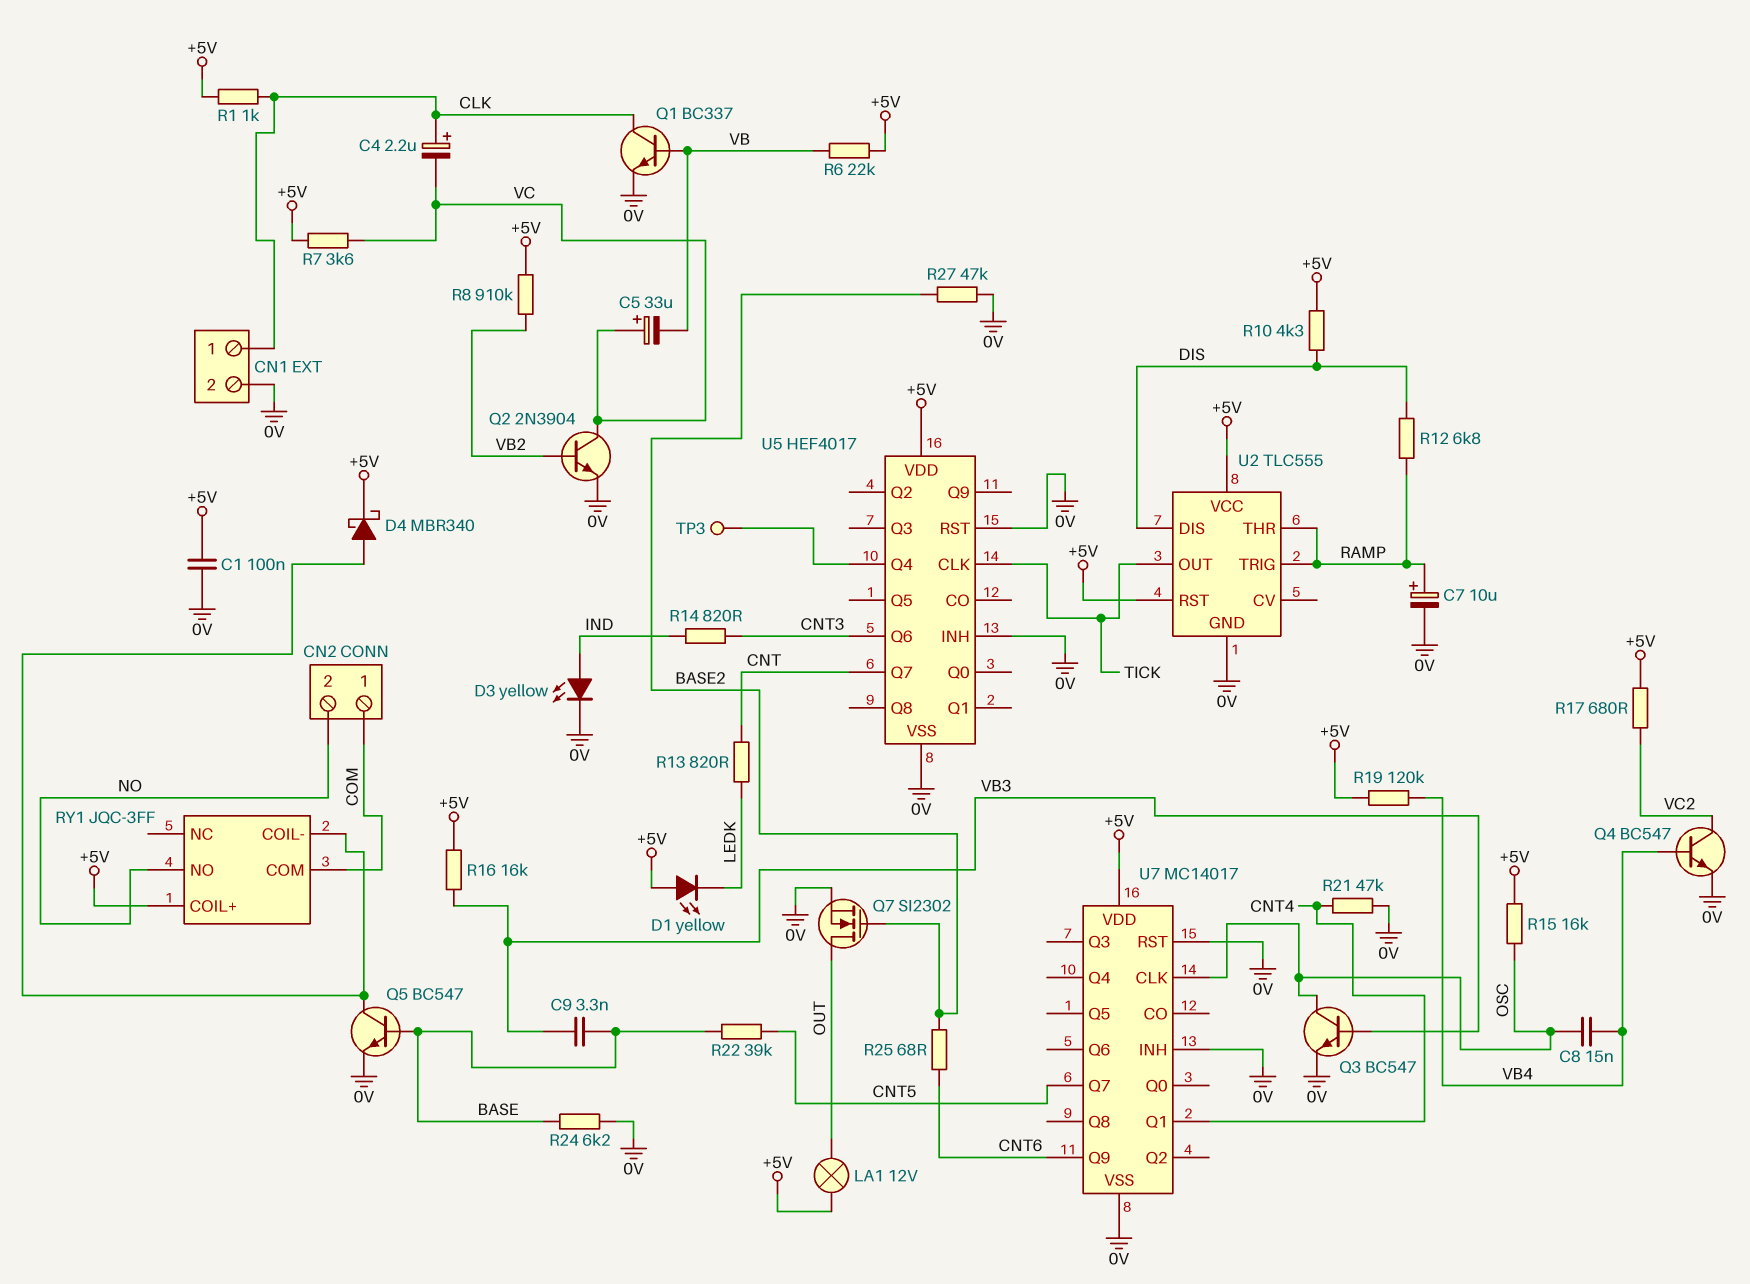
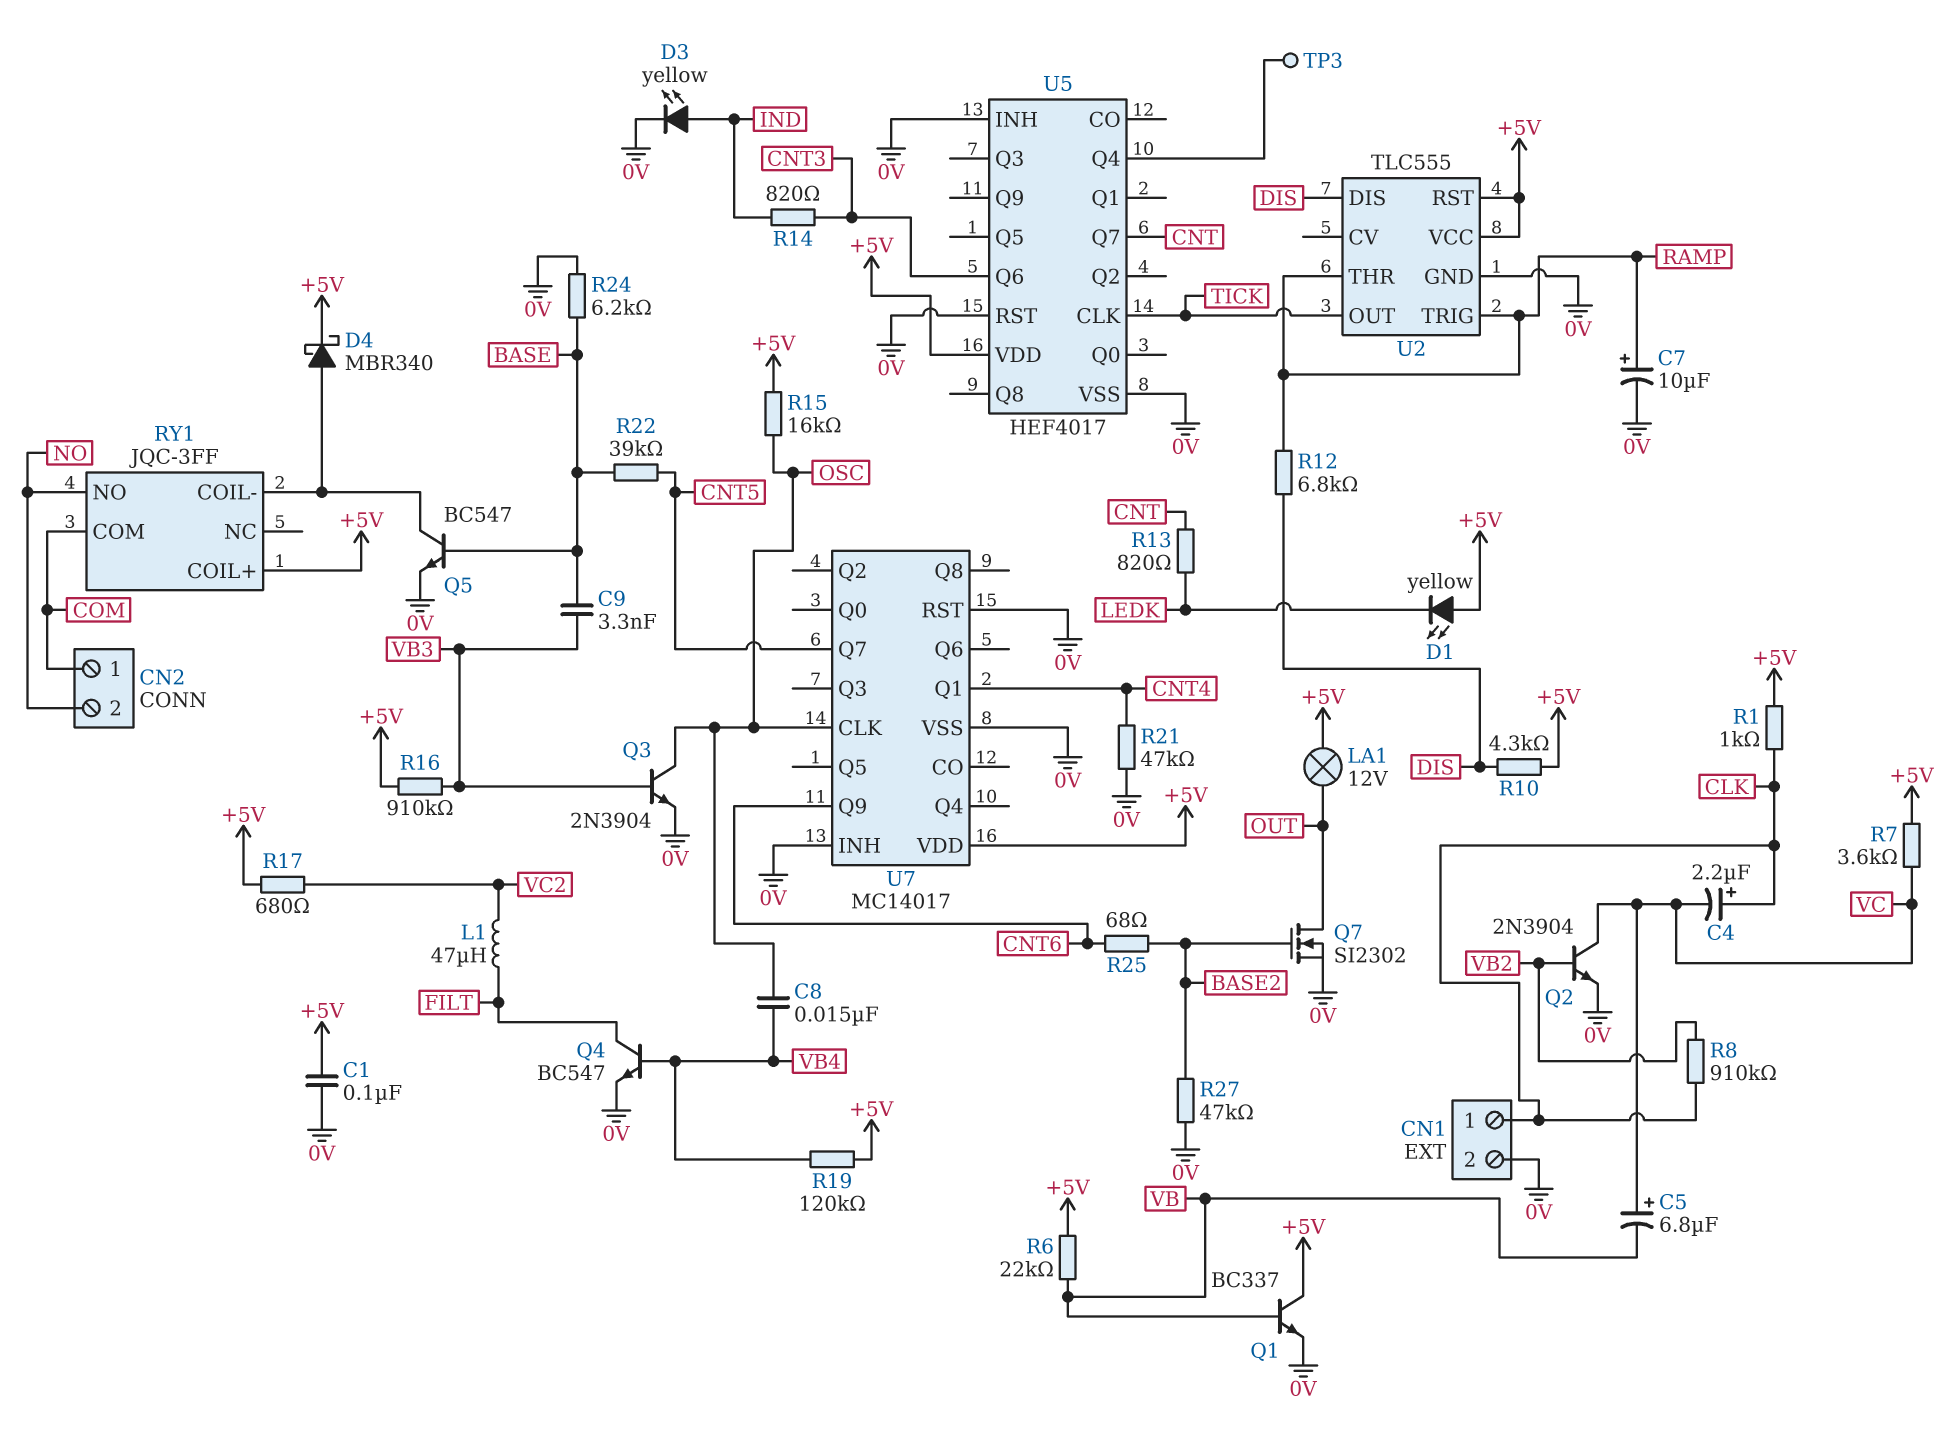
C5: 33uF (plus VC, minus VB) -> 6.8uF (plus VC, minus VB)
L1: none -> 47uH (FILT, VC2)
Q1: NPN BC337 (B VB, C CLK, E 0V) -> NPN BC337 (B VB, C +5V, E 0V)
Q3: NPN BC547 (B VB3, C OSC, E 0V) -> NPN 2N3904 (B VB3, C OSC, E 0V)
Q4: NPN BC547 (B VB4, C VC2, E 0V) -> NPN BC547 (B VB4, C FILT, E 0V)
R8: 910k (+5V, VB2) -> 910k (CLK, VB2)
R16: 16k (+5V, VB3) -> 910k (+5V, VB3)

